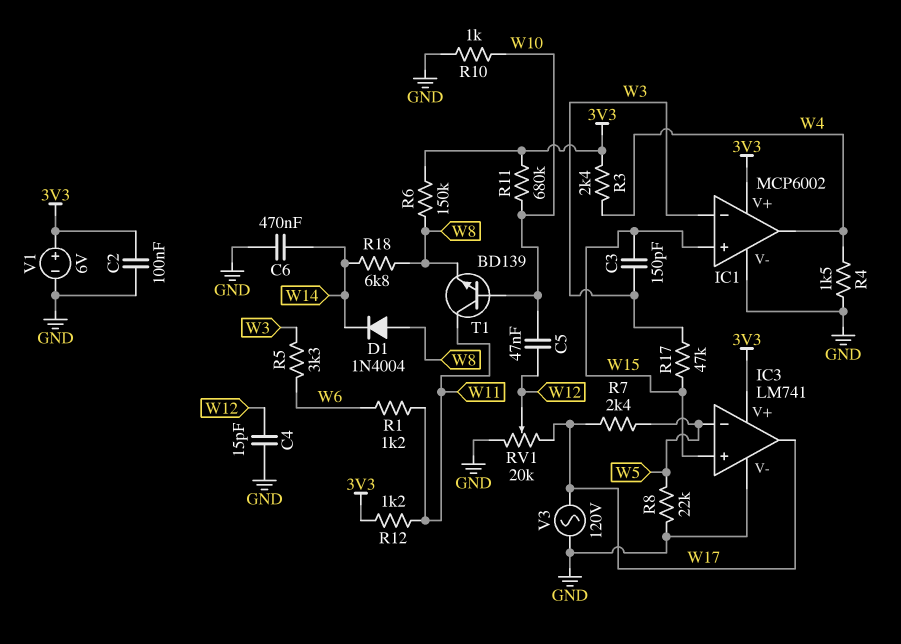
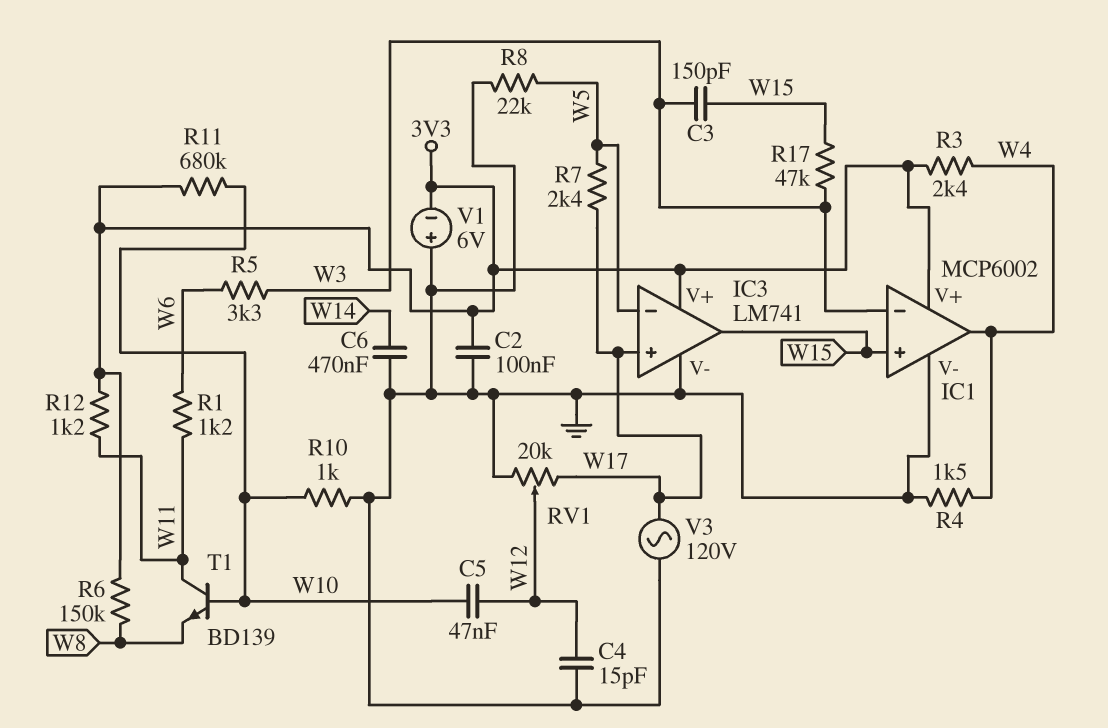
D1: diode 1N4004 (A W8, K W14) -> none
IC3 pin in+: W15 -> W17
IC3 pin out: W17 -> W15
R18: 6.8k (W8, W14) -> none
V1: 6V (plus 3V3, minus GND) -> 6V (plus GND, minus 3V3)

